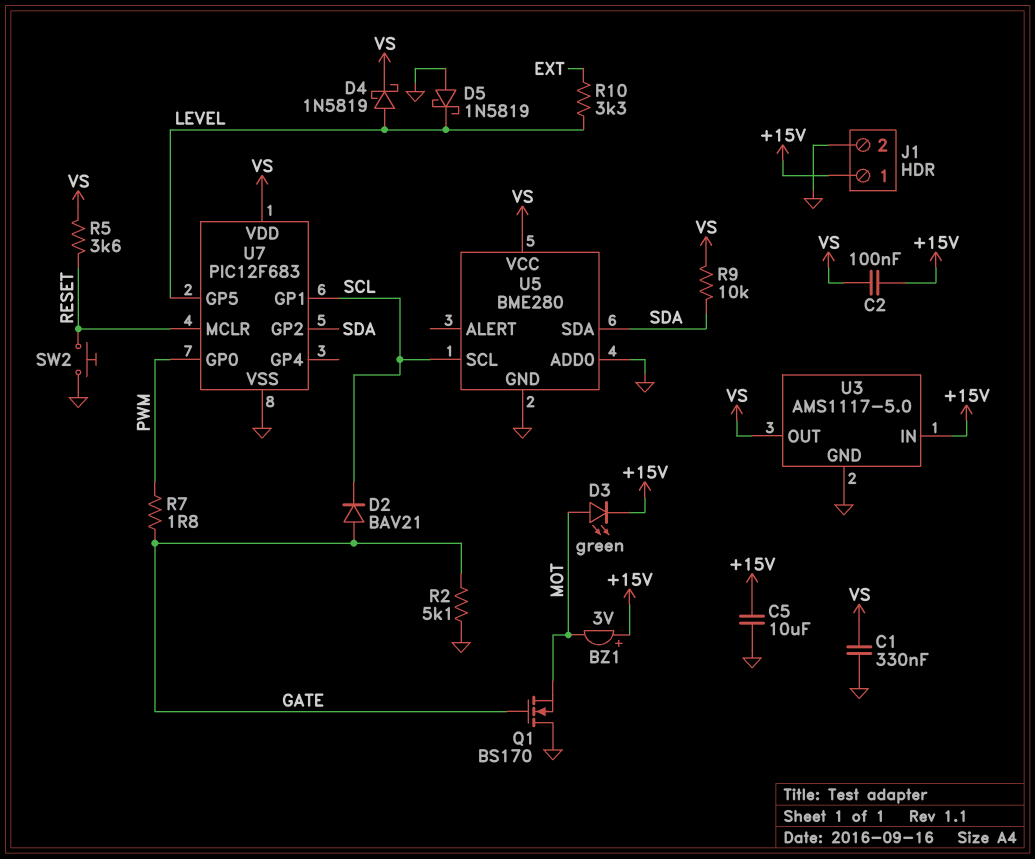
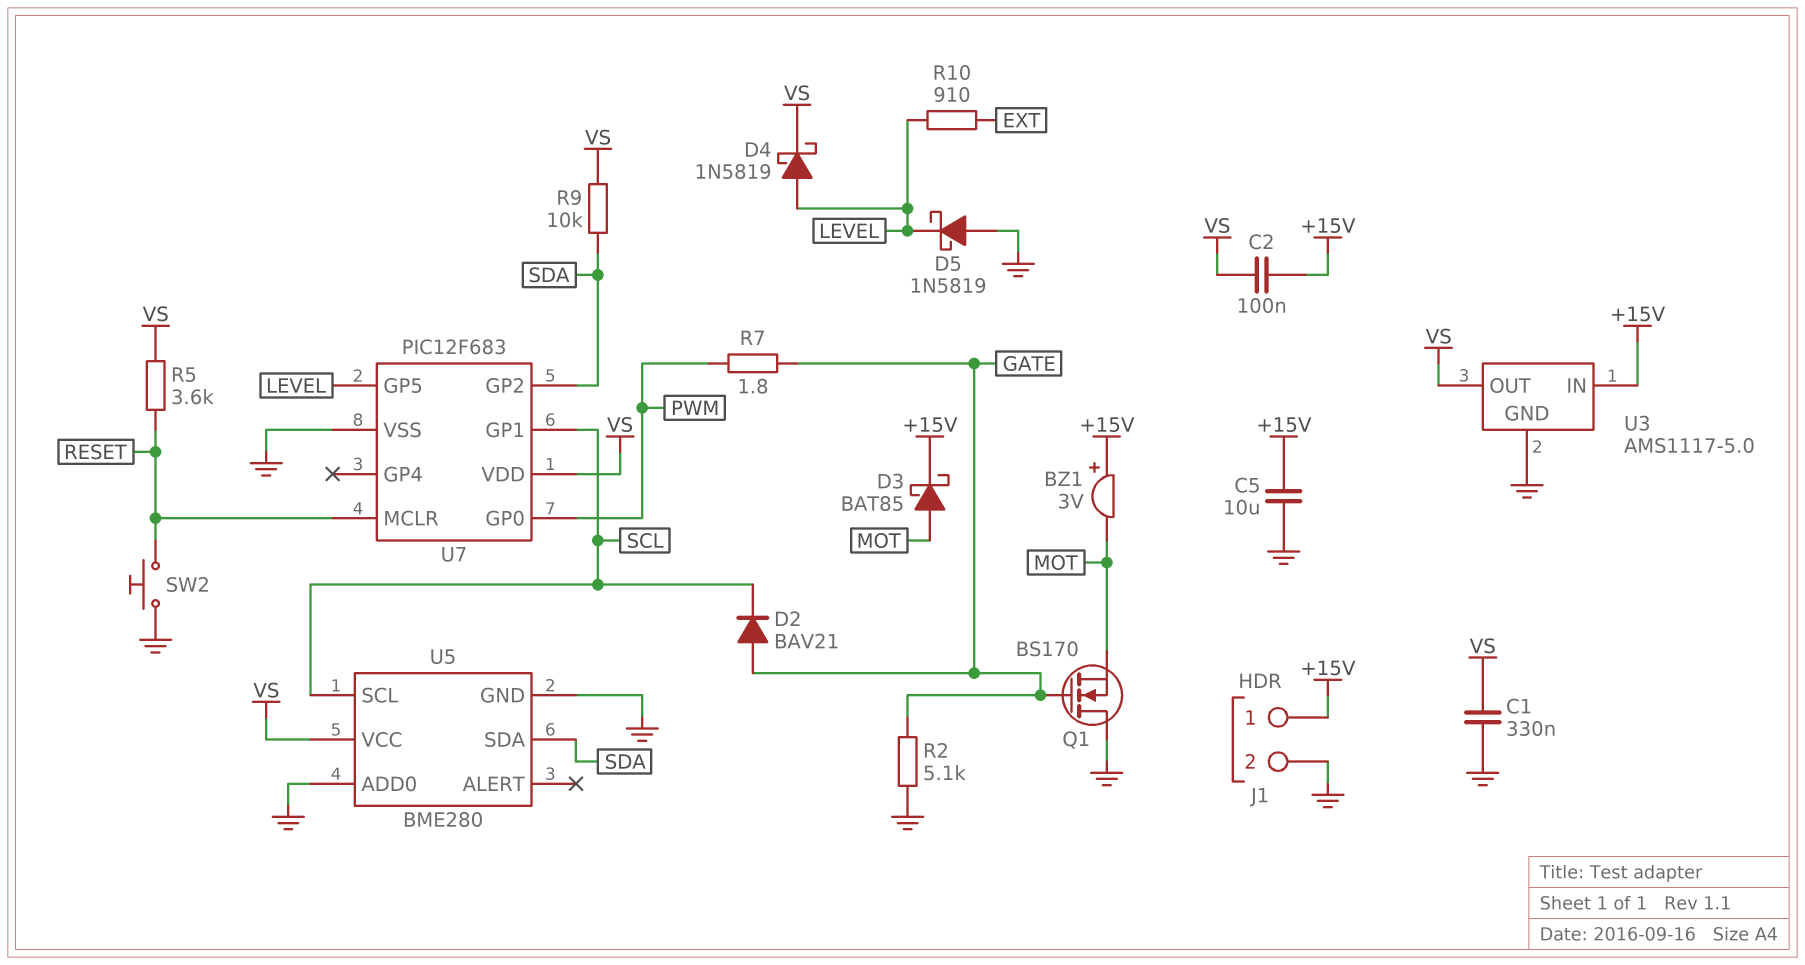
D3: LED green (A MOT, K +15V) -> schottky BAT85 (A MOT, K +15V)
R10: 3.3k (EXT, LEVEL) -> 910 (EXT, LEVEL)

